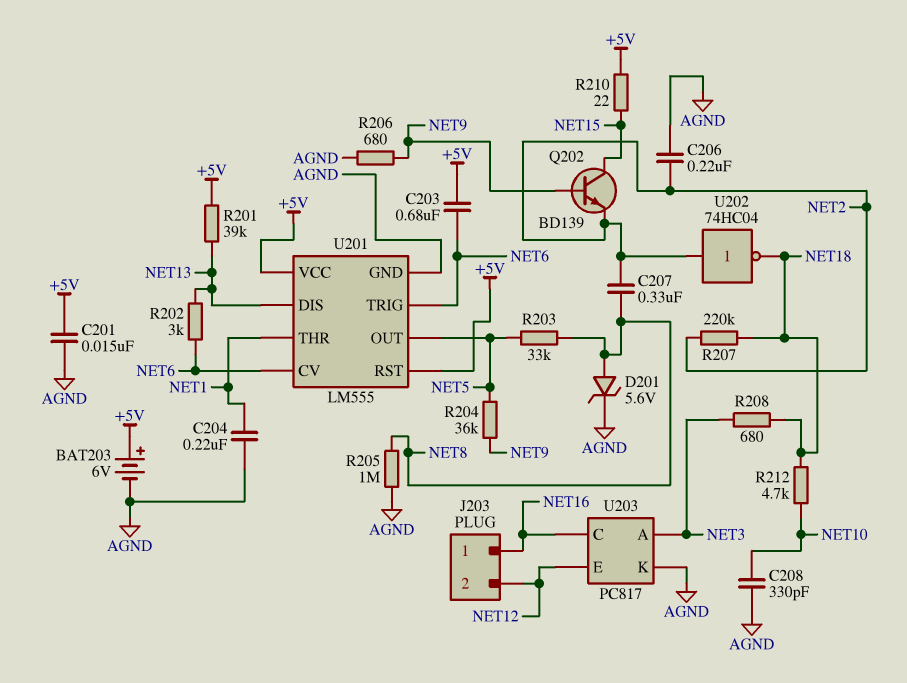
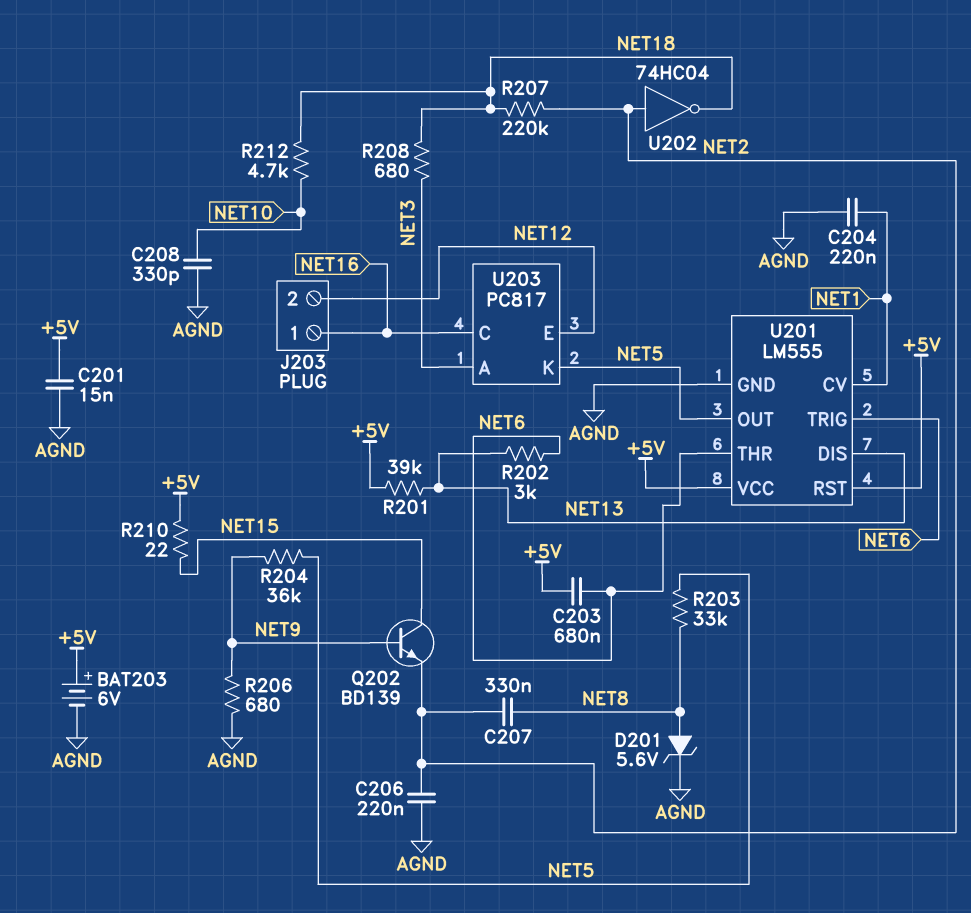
R205: 1M (AGND, NET8) -> none
U201 pin CV: NET6 -> NET1
U201 pin THR: NET1 -> NET6
U203 pin K: AGND -> NET5

